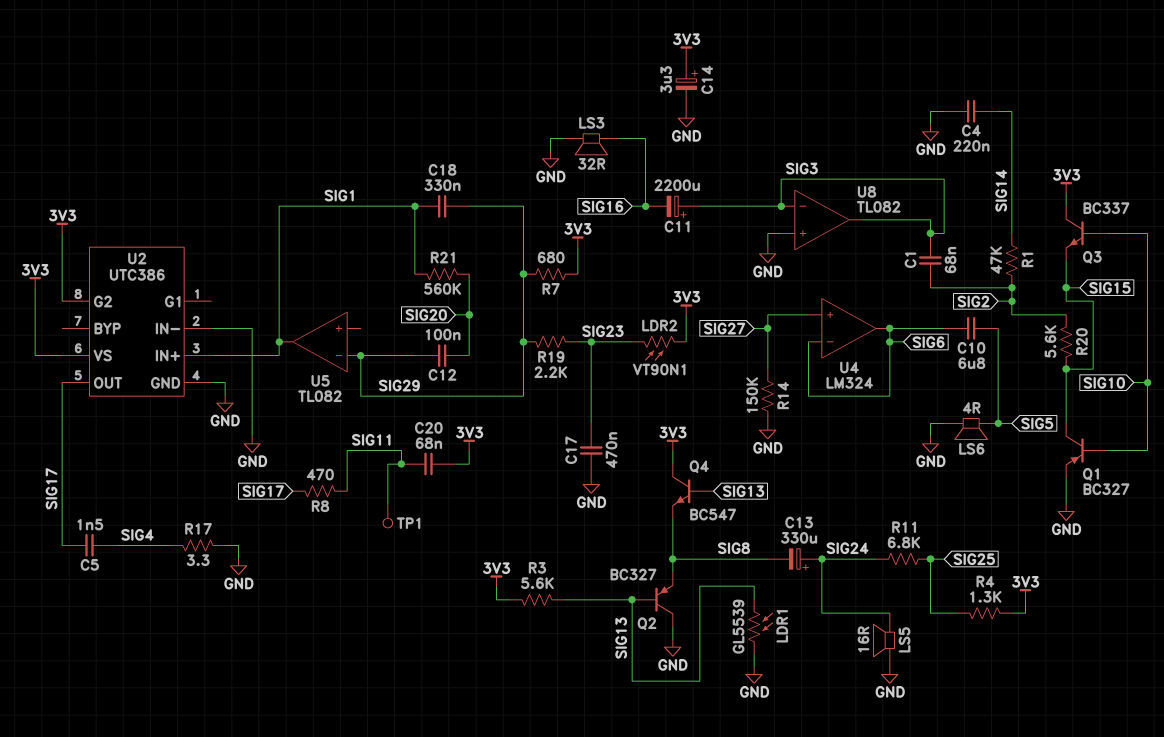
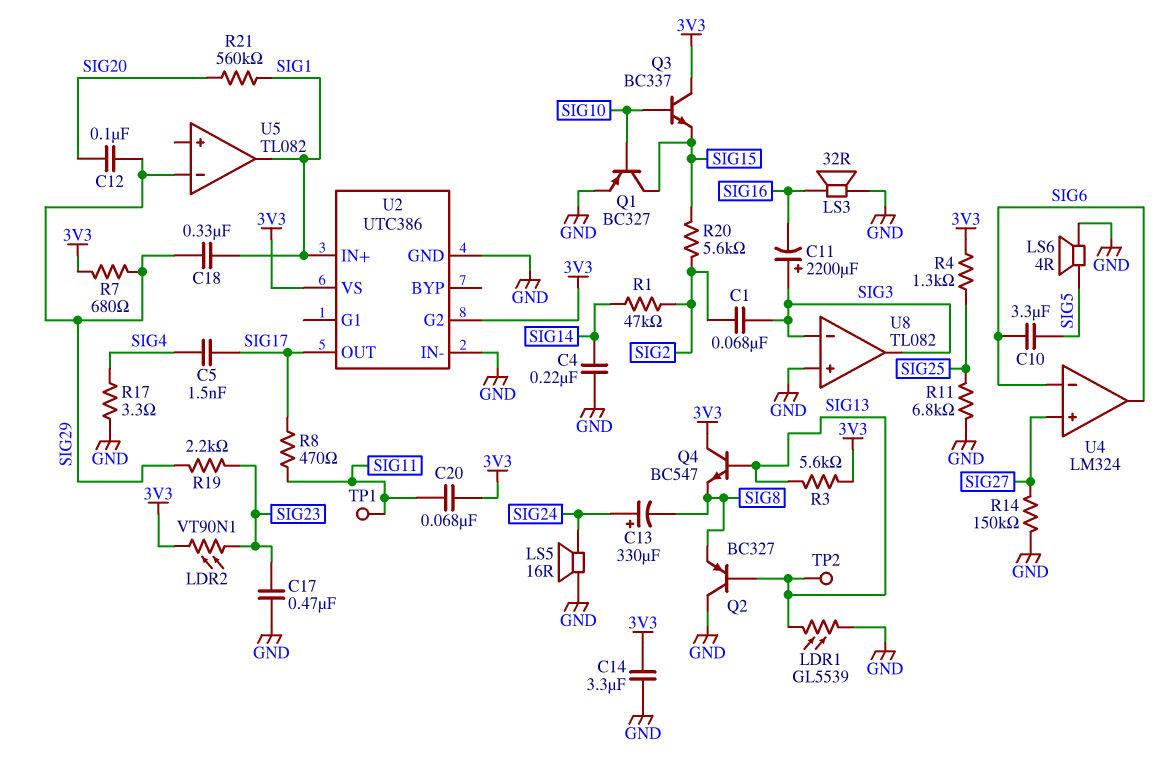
C10: 6.8uF (SIG5, SIG6) -> 3.3uF (SIG5, SIG6)
C14: 3.3uF (plus 3V3, minus GND) -> 3.3uF (3V3, GND)
R11: 6.8k (SIG24, SIG25) -> 6.8k (GND, SIG25)
TP2: none -> test point (SIG13)

